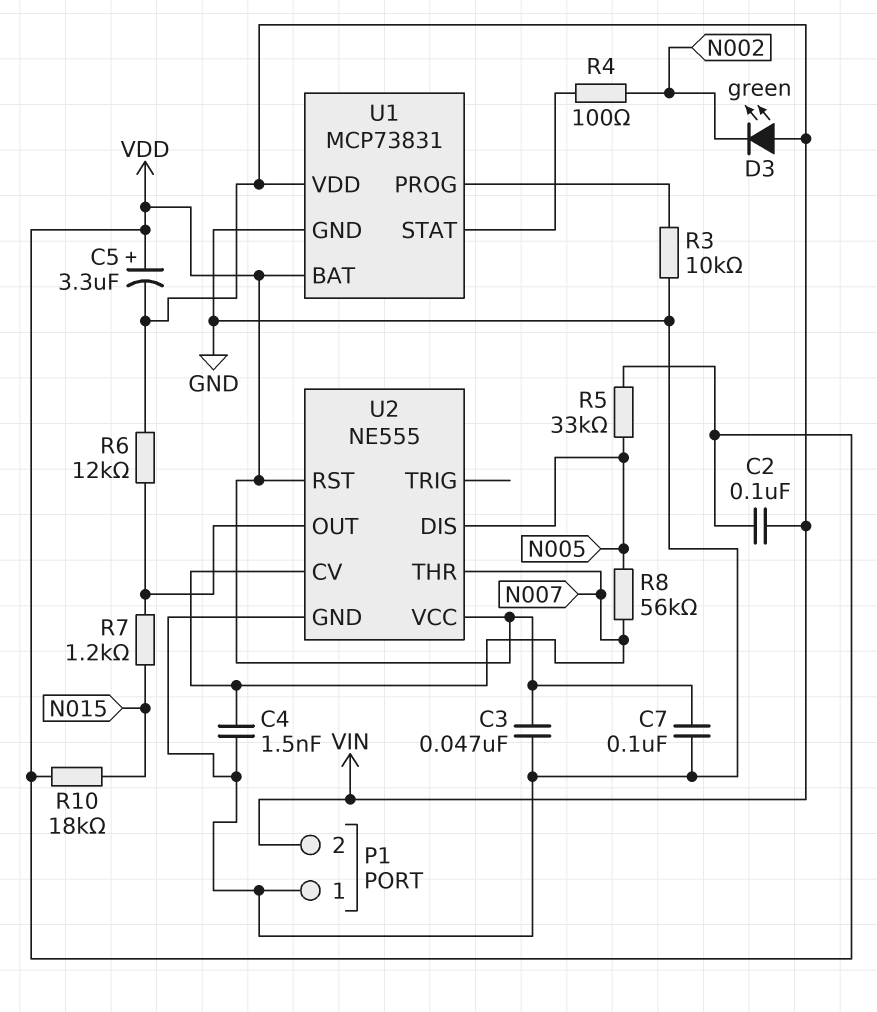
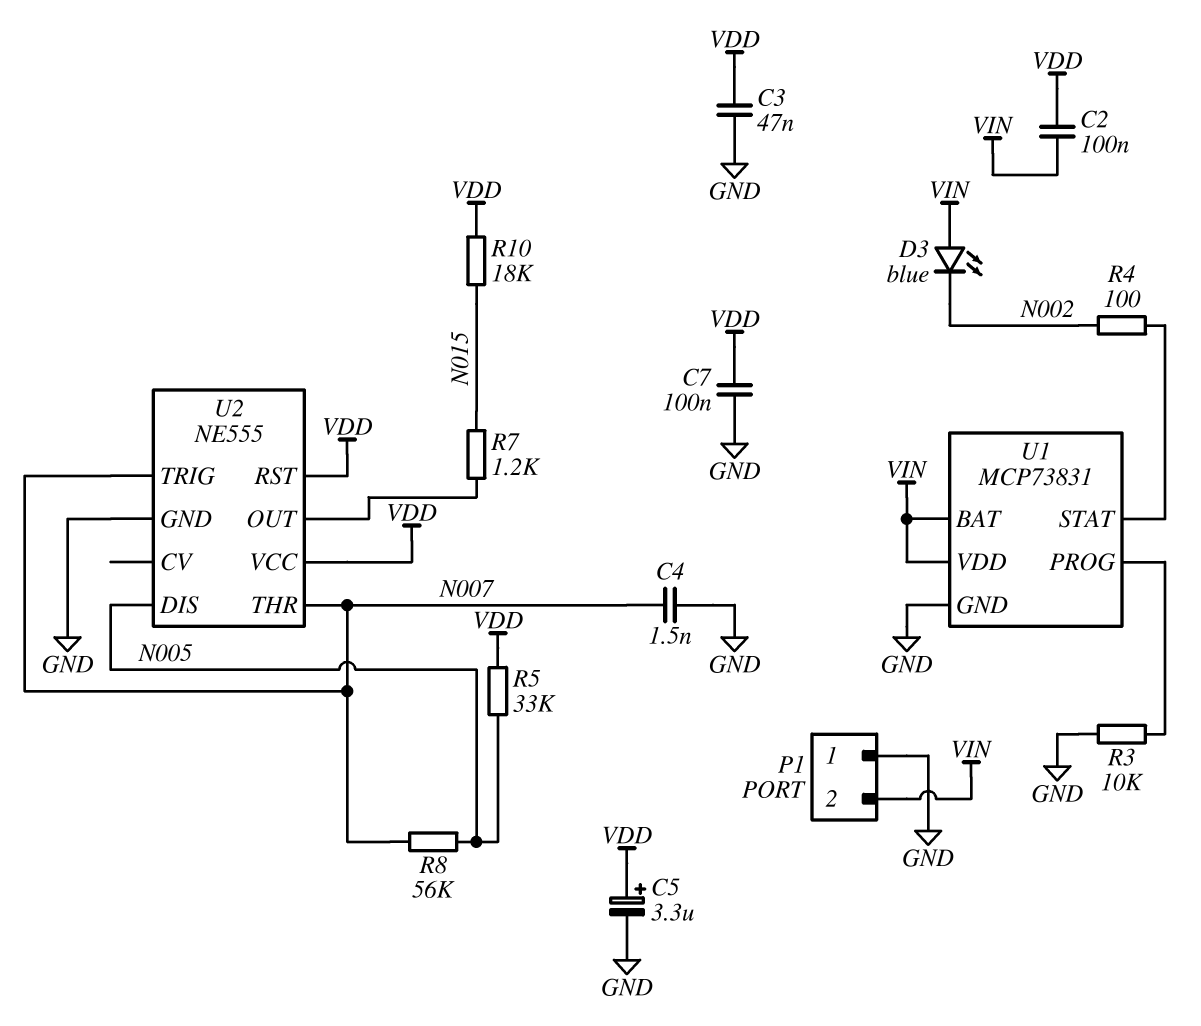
C5: 3.3uF (plus VDD, minus VIN) -> 3.3uF (plus VDD, minus GND)
D3: LED green (A VIN, K N002) -> LED blue (A VIN, K N002)
R6: 12k (U2/OUT, VIN) -> none
U1 pin BAT: VDD -> VIN
U2 pin CV: N007 -> none
U2 pin TRIG: none -> N007

